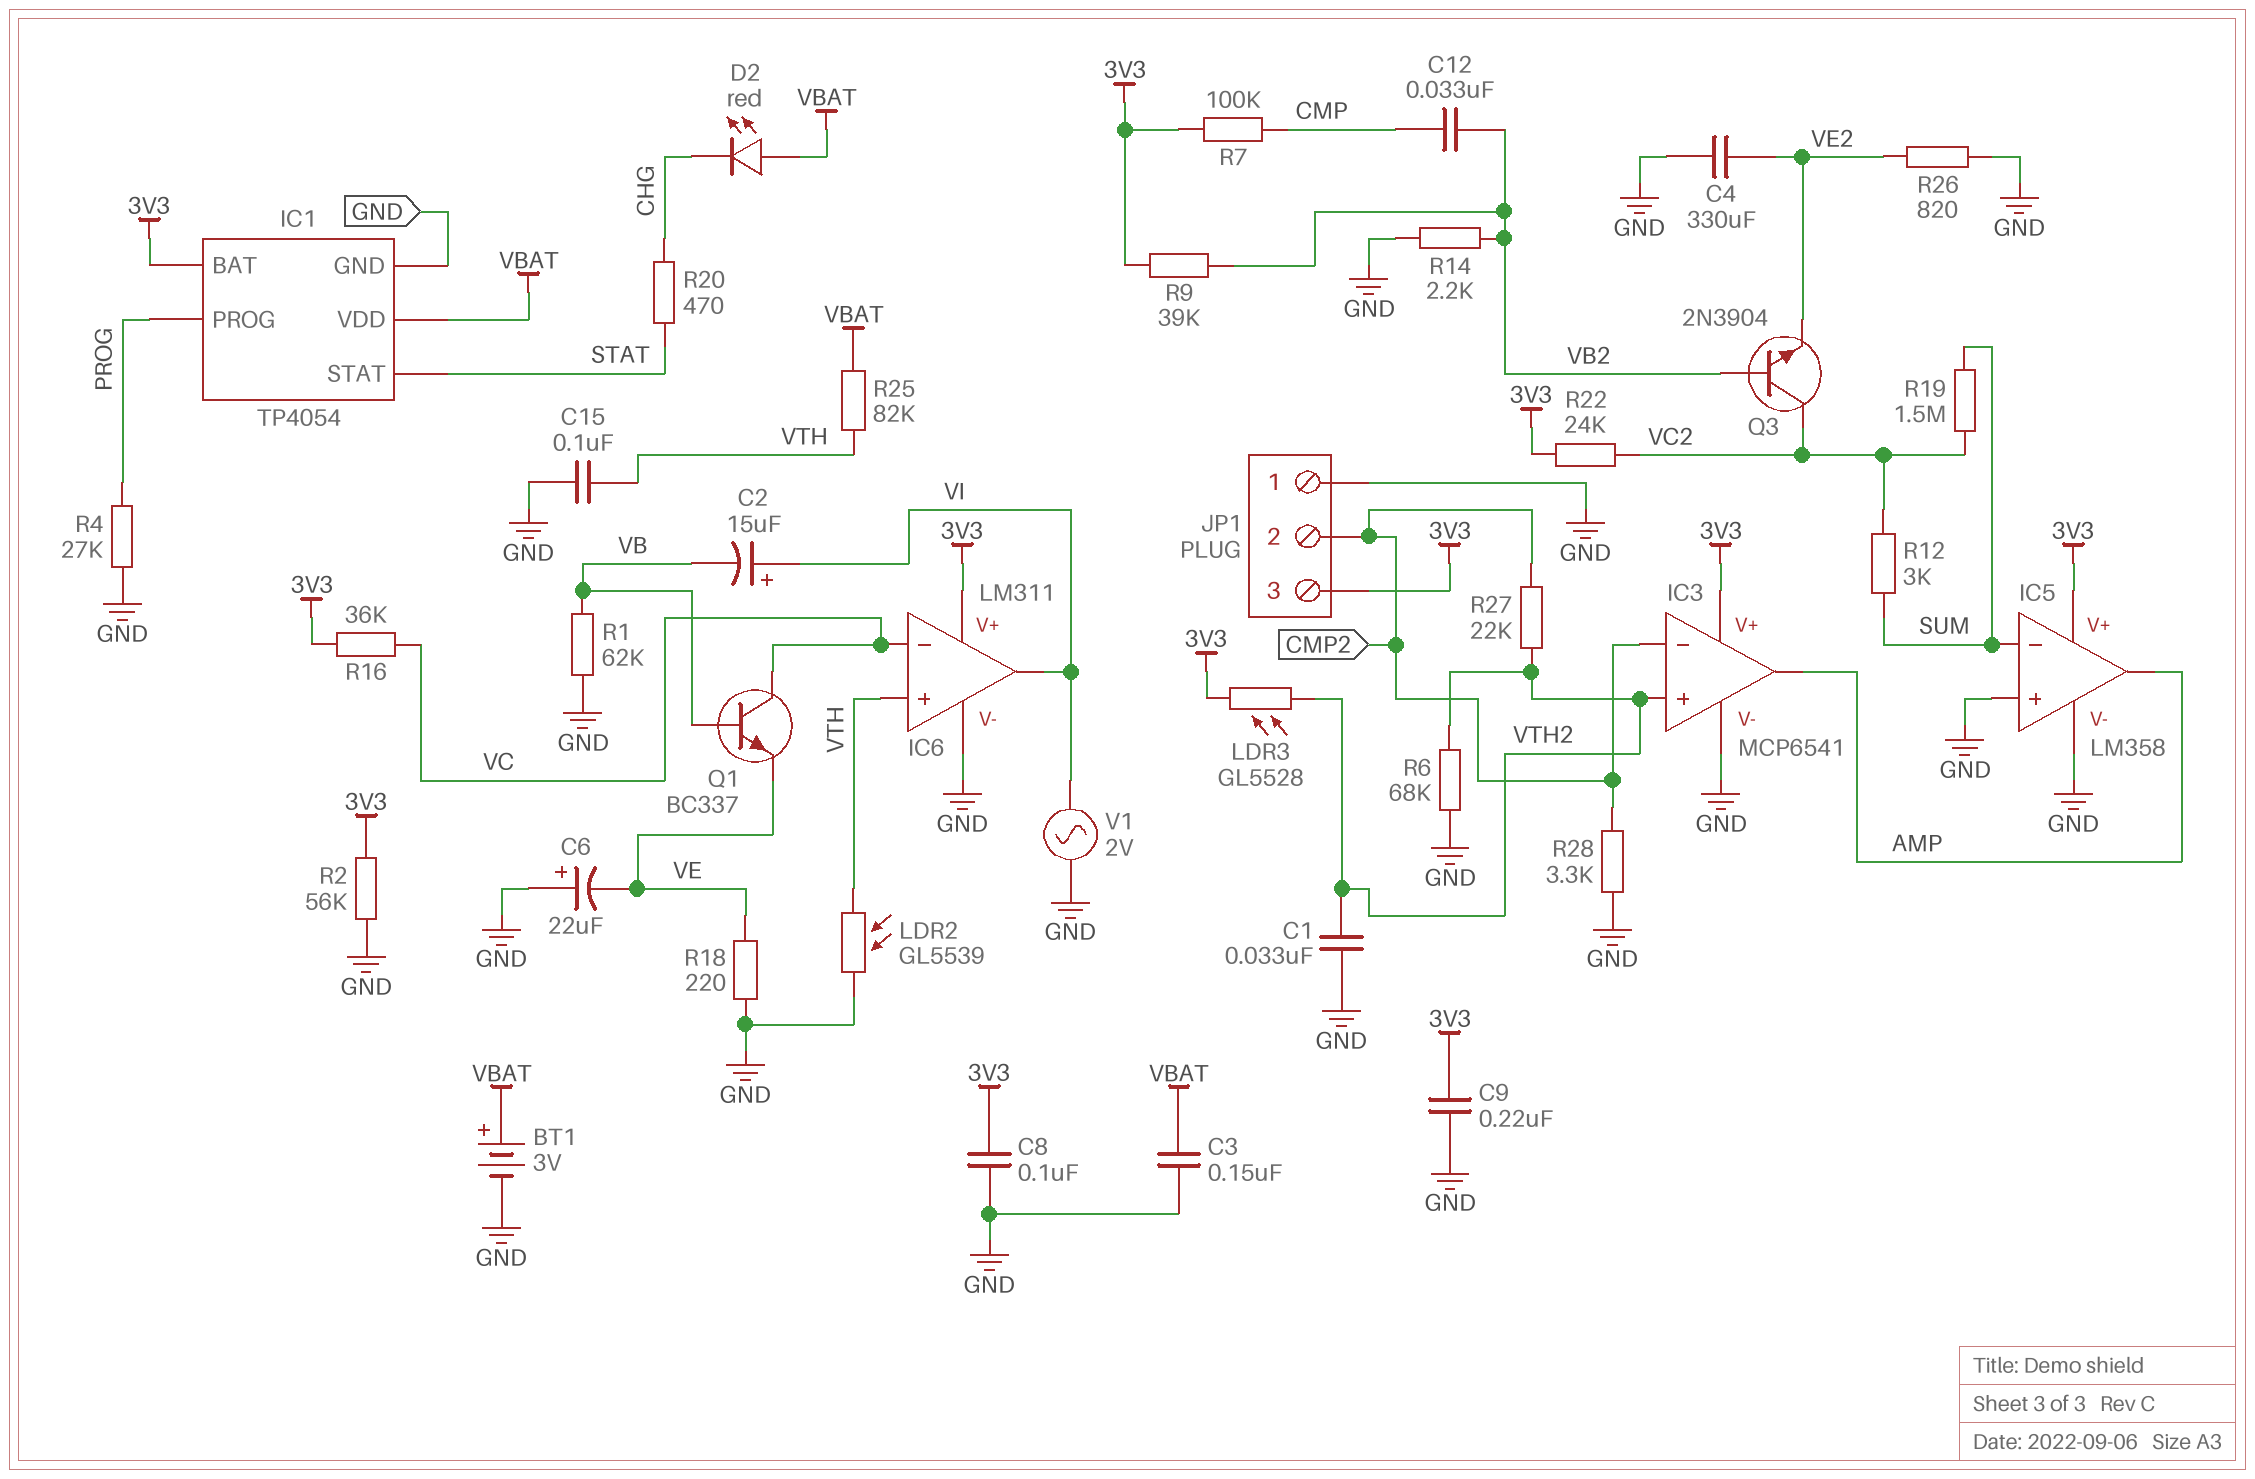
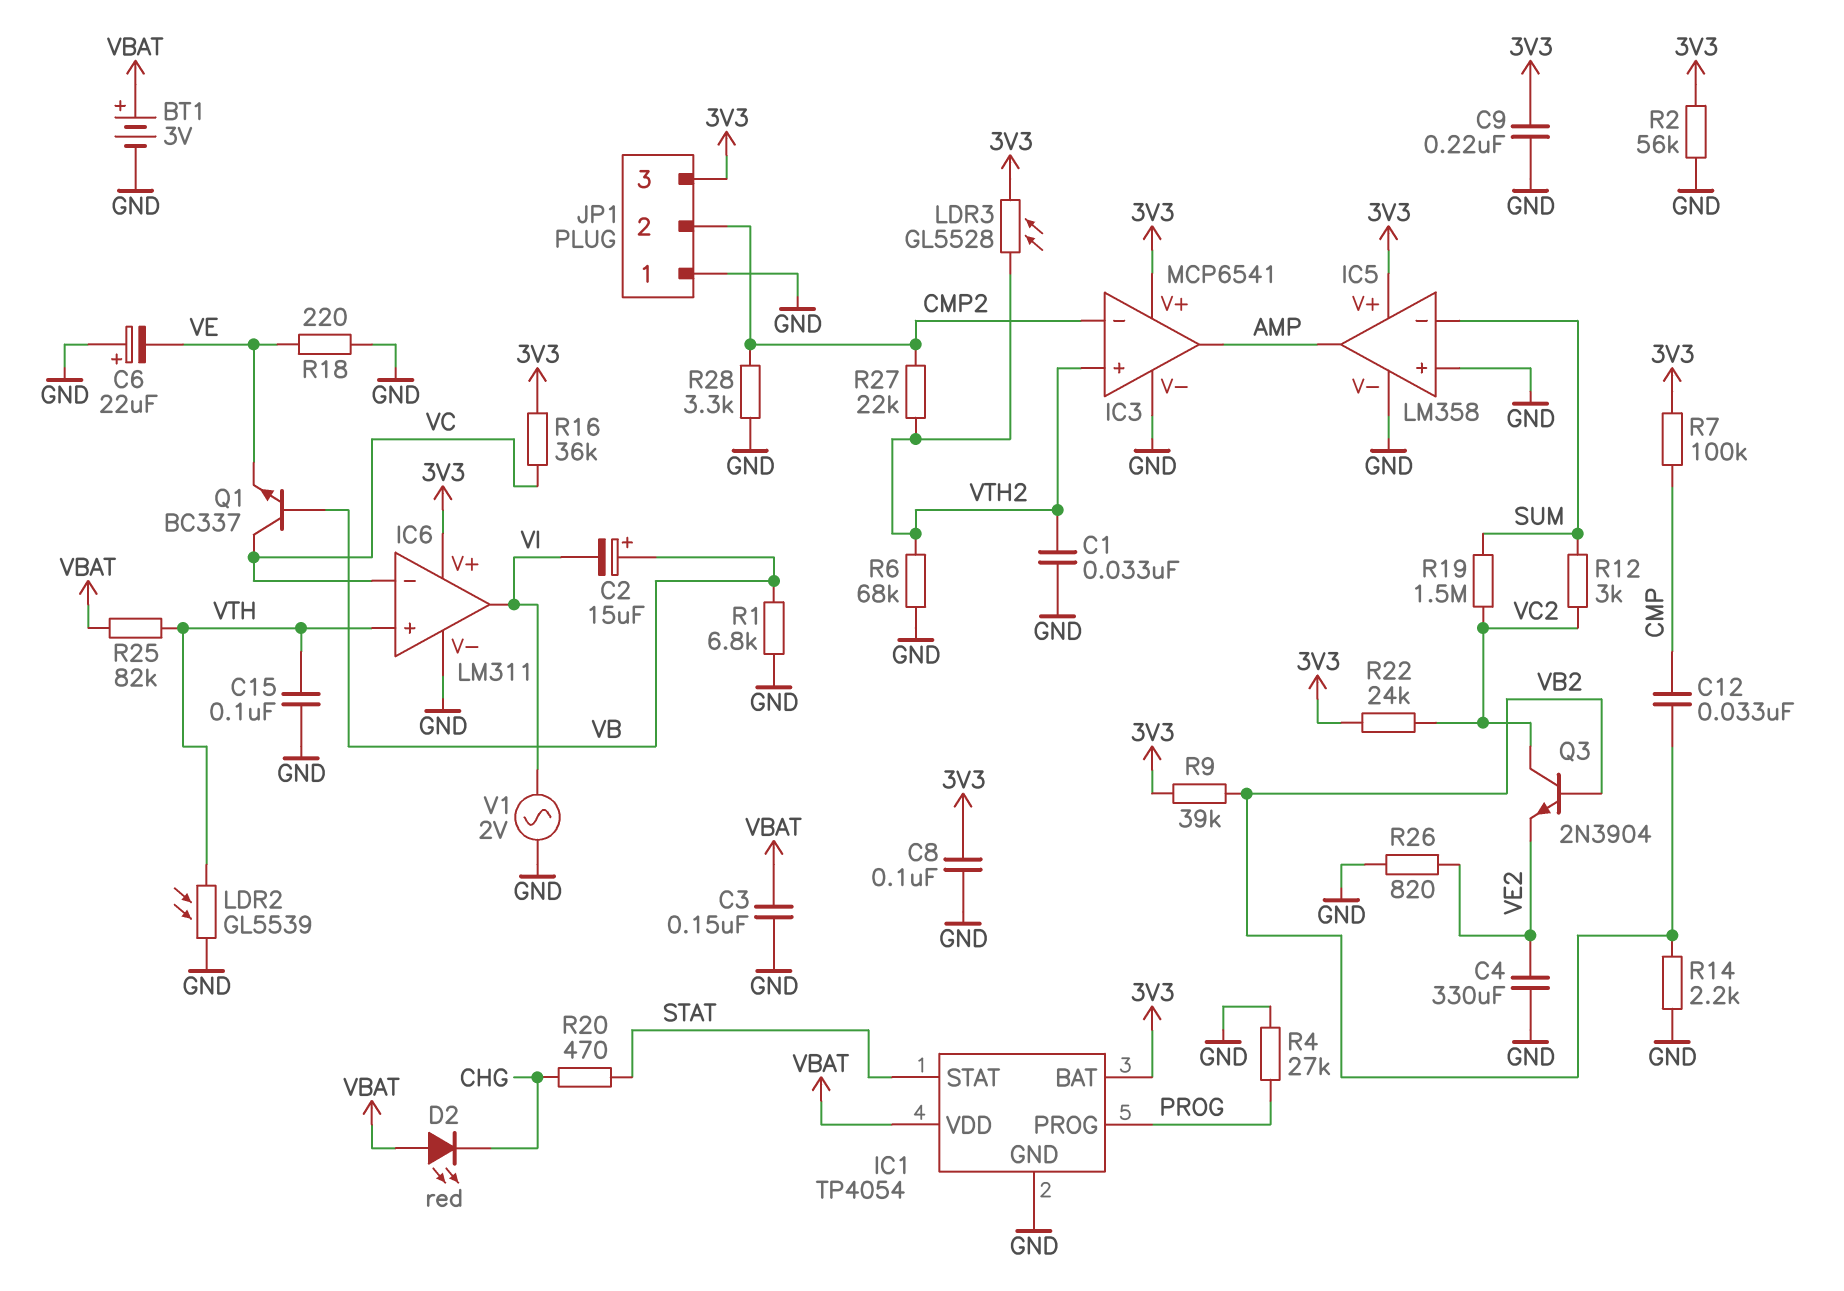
C2: 15uF (plus VI, minus VB) -> 15uF (plus VB, minus VI)
R1: 62k (GND, VB) -> 6.8k (GND, VB)

